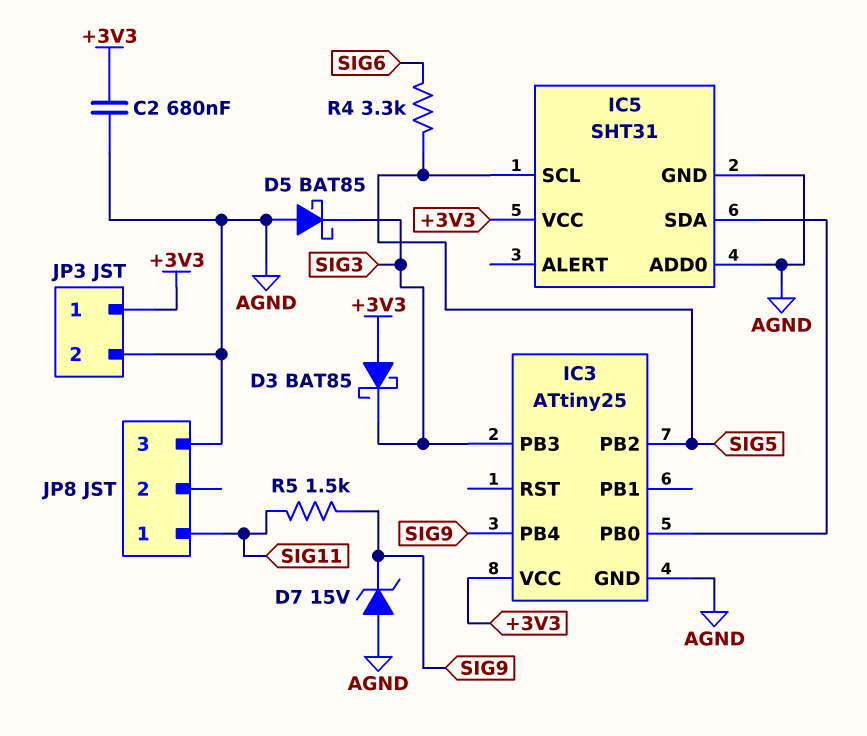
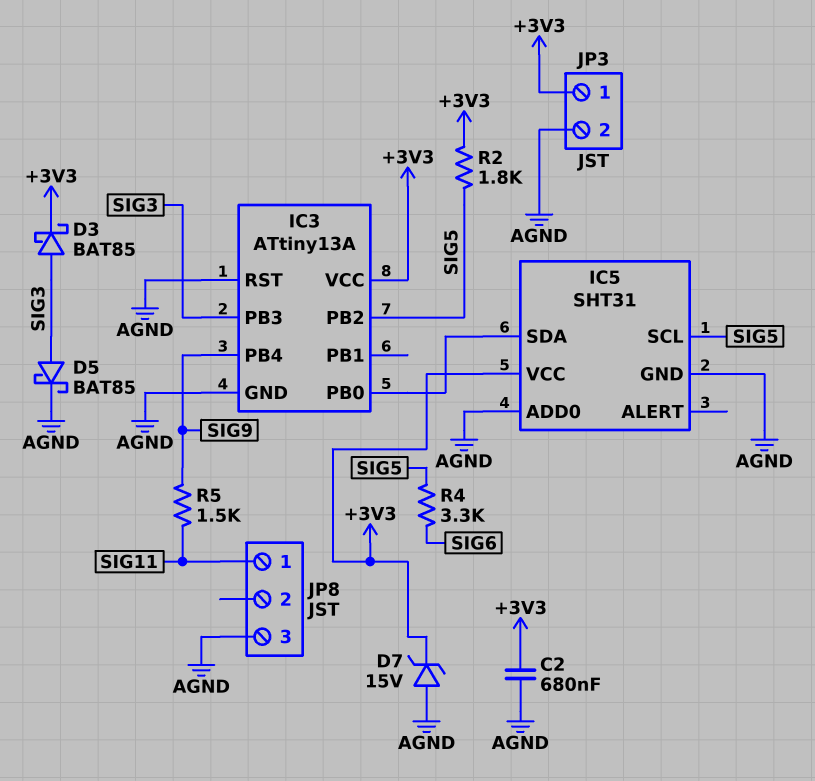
D3: schottky BAT85 (A +3V3, K SIG3) -> schottky BAT85 (A SIG3, K +3V3)
D5: schottky BAT85 (A AGND, K SIG3) -> schottky BAT85 (A SIG3, K AGND)
D7: zener 15V (A AGND, K SIG9) -> zener 15V (A AGND, K +3V3)
IC3: ATtiny25 -> ATtiny13A
IC3 pin RST: none -> AGND
R2: none -> 1.8k (+3V3, SIG5)

